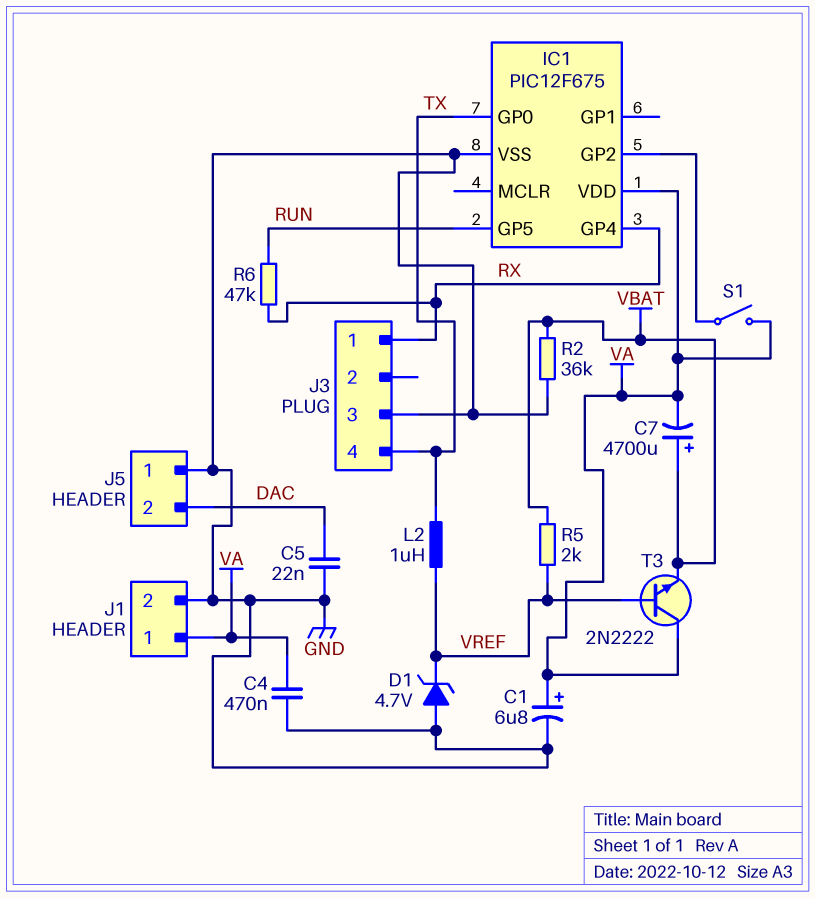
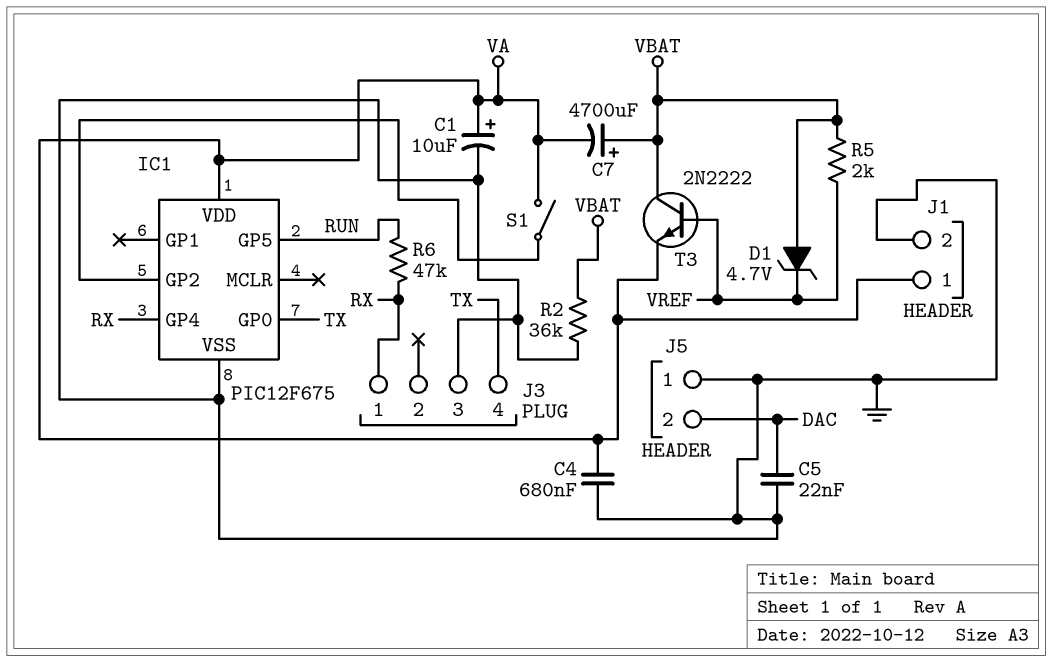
C1: 6.8uF (plus VA, minus GND) -> 10uF (plus VA, minus GND)
C4: 470nF (GND, VA) -> 680nF (GND, VA)
D1: zener 4.7V (A GND, K VREF) -> zener 4.7V (A VBAT, K VREF)
L2: 1uH (TX, VREF) -> none
T3: NPN 2N2222 (B VREF, C VA, E VBAT) -> NPN 2N2222 (B VREF, C VBAT, E VA)

